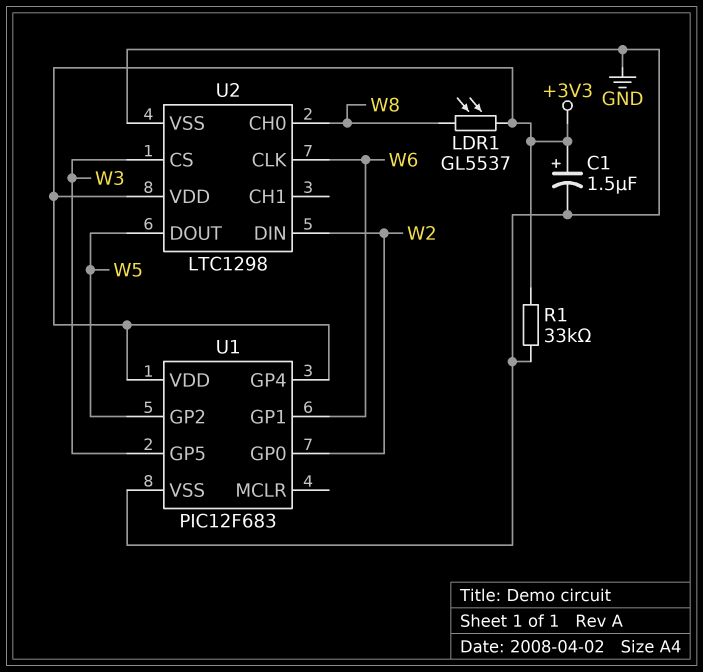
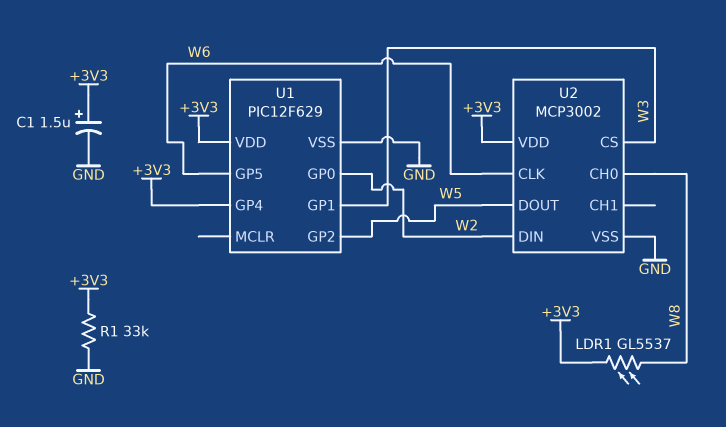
U1: PIC12F683 -> PIC12F629
U1 pin GP1: W6 -> W3
U1 pin GP5: W3 -> W6
U2: LTC1298 -> MCP3002

